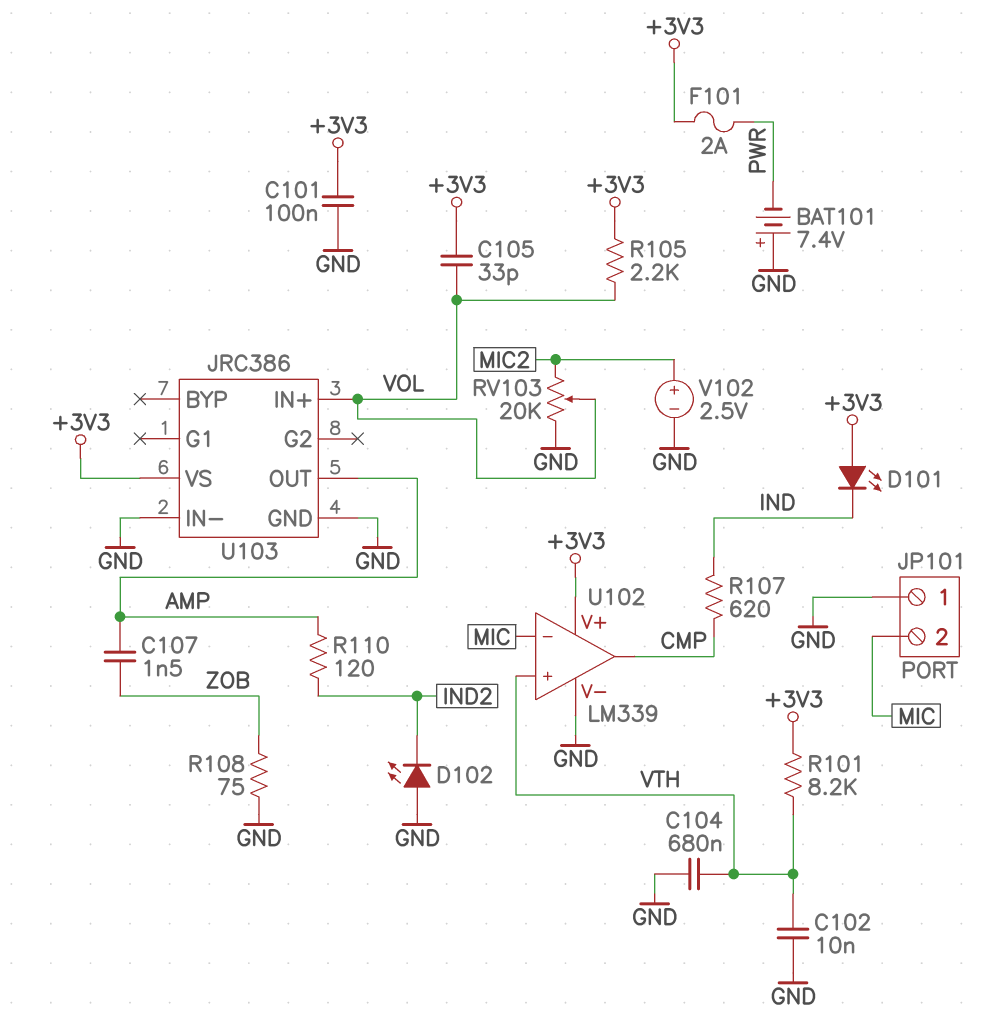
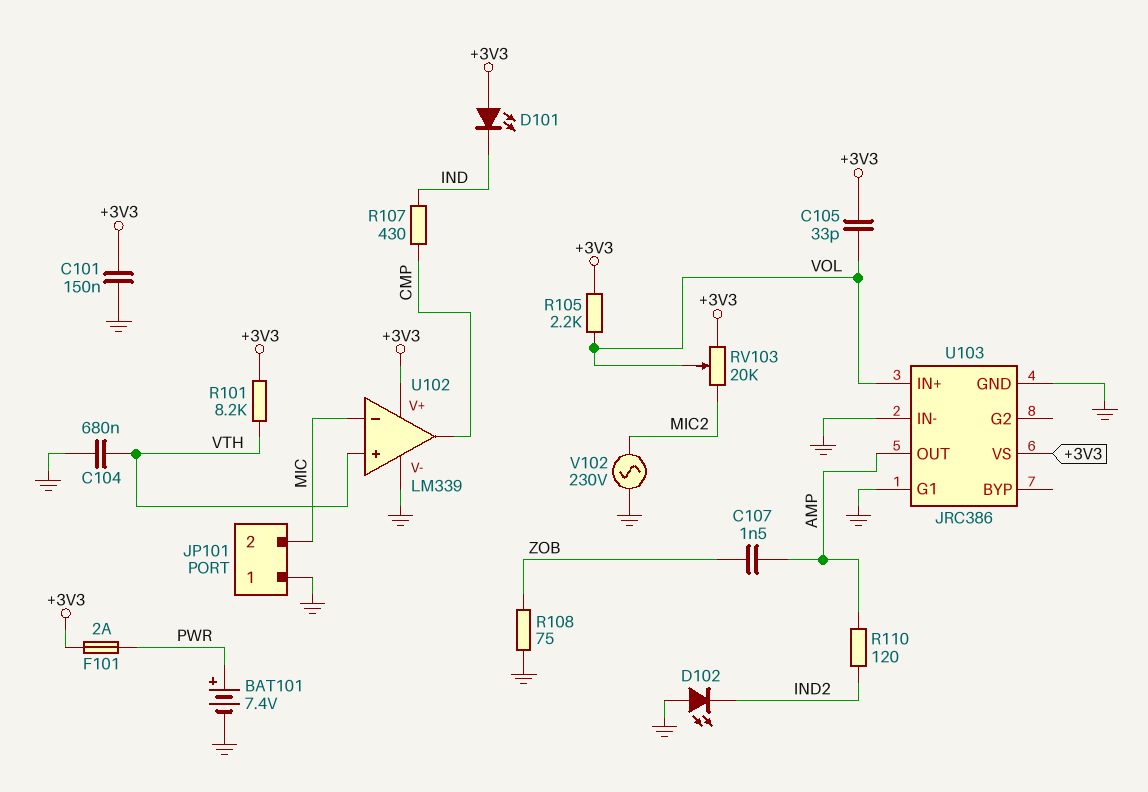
BAT101: 7.4V (plus GND, minus PWR) -> 7.4V (plus PWR, minus GND)
C101: 100nF (+3V3, GND) -> 150nF (+3V3, GND)
C102: 10nF (GND, VTH) -> none
R107: 620 (CMP, IND) -> 430 (CMP, IND)
RV103: 20k (GND, MIC2, wiper VOL) -> 20k (+3V3, MIC2, wiper VOL)
U103 pin G1: none -> GND
V102: 2.5V (plus MIC2, minus GND) -> AC 230V (GND, MIC2)

